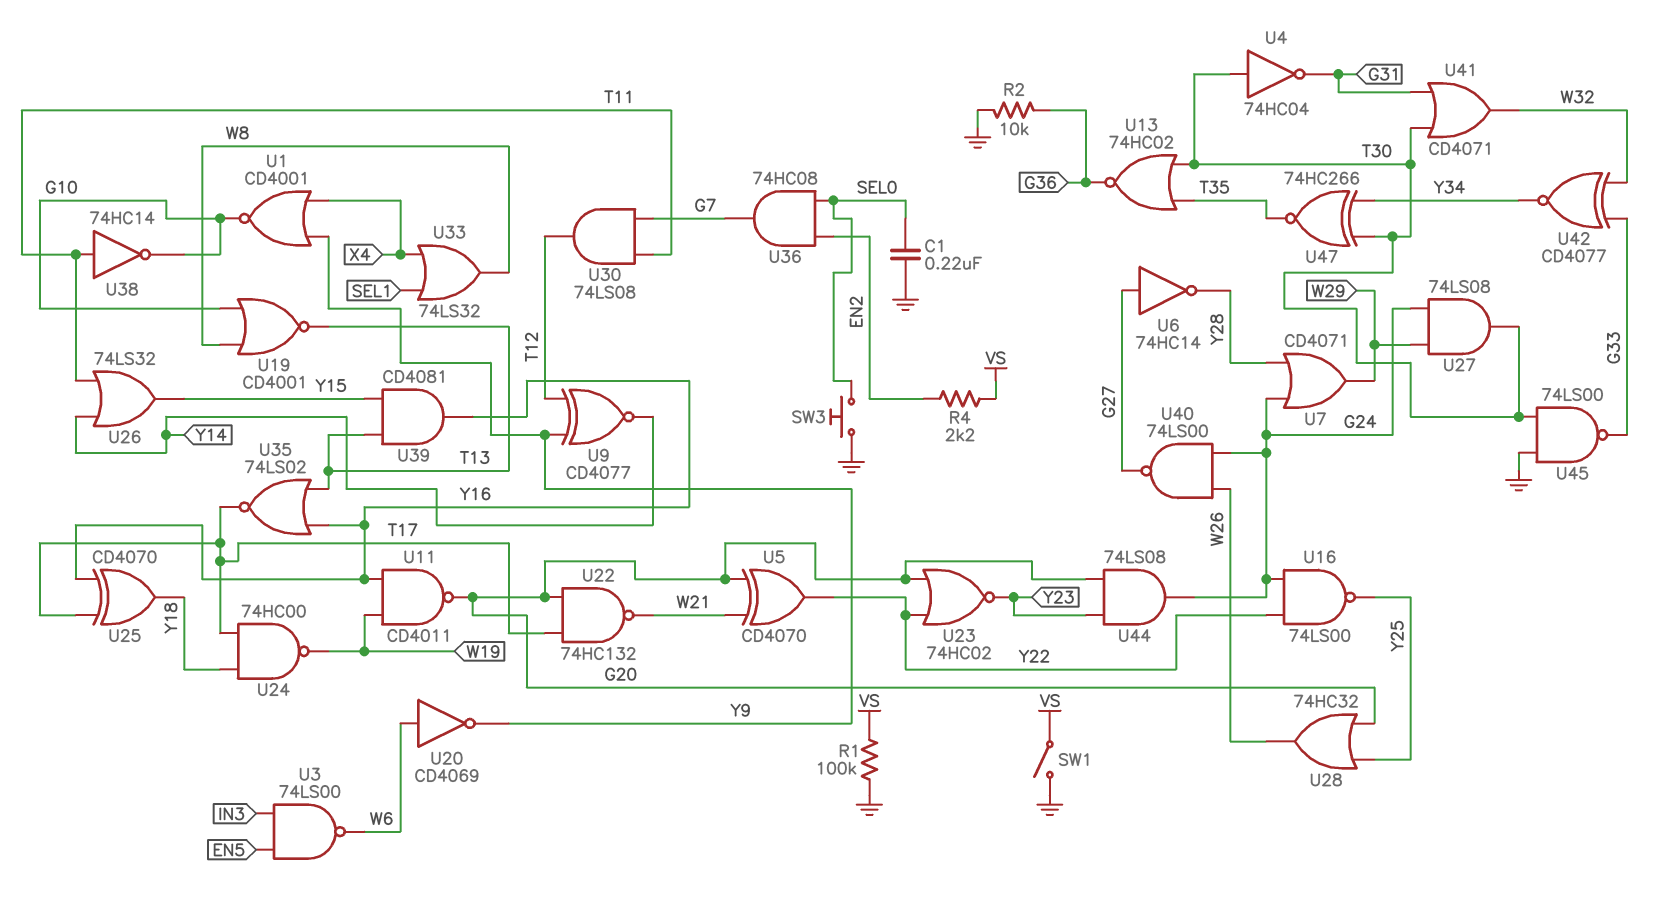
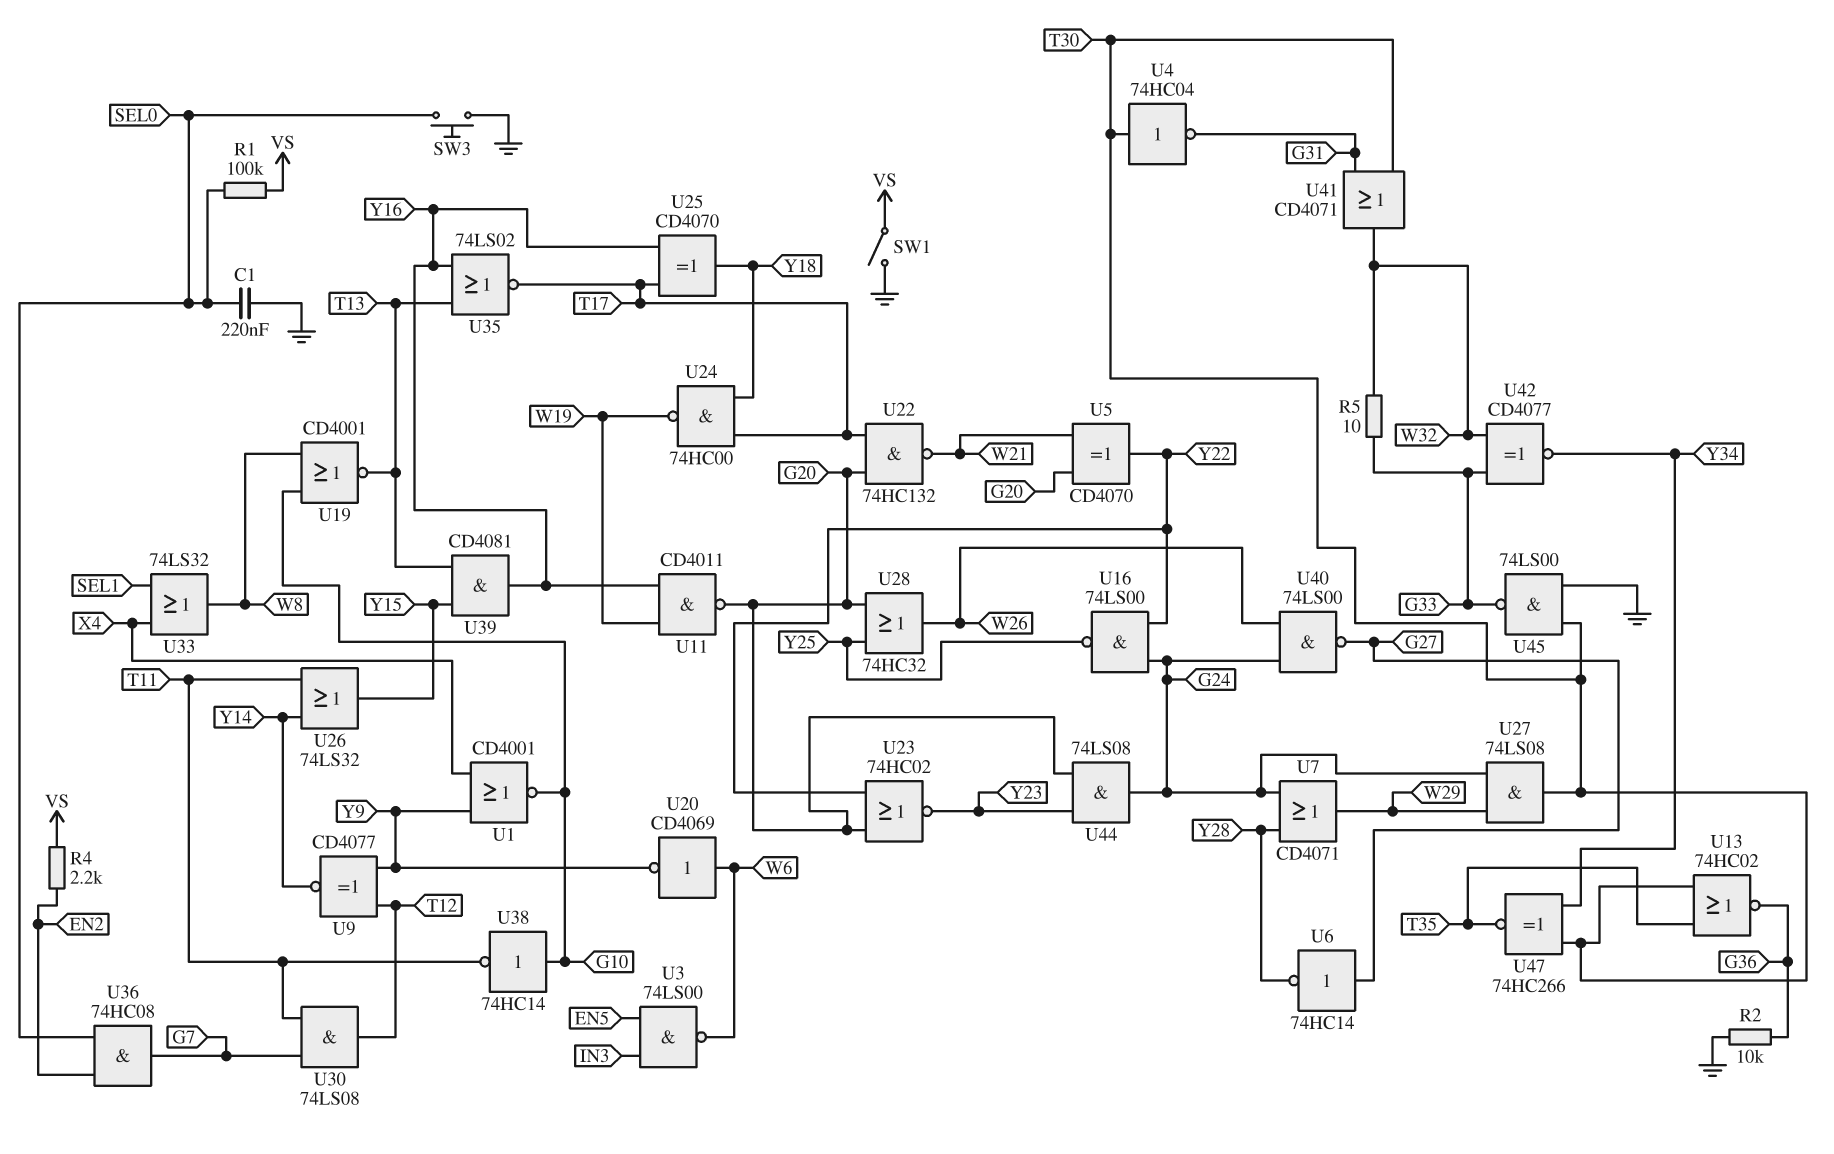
R1: 100k (GND, VS) -> 100k (SEL0, VS)
R5: none -> 10 (G33, W32)
U38: NOT 74HC14 (in T11, out G10) -> NOT 74HC14 (in G10, out T11)

